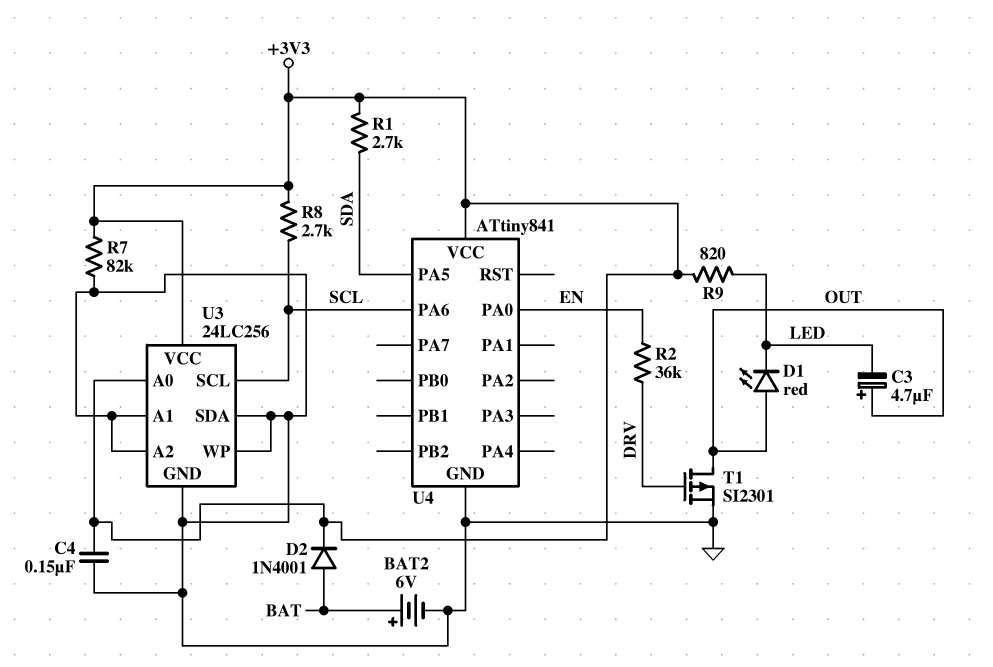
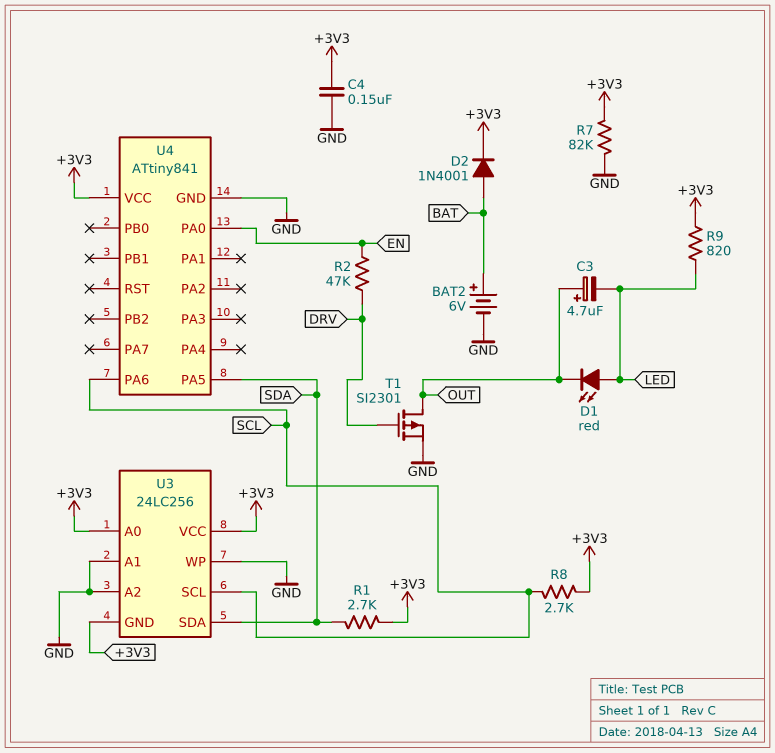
D1: LED red (A OUT, K LED) -> LED red (A LED, K OUT)
R2: 36k (DRV, EN) -> 47k (DRV, EN)
U3 pin GND: GND -> +3V3
U3 pin SDA: GND -> SDA

